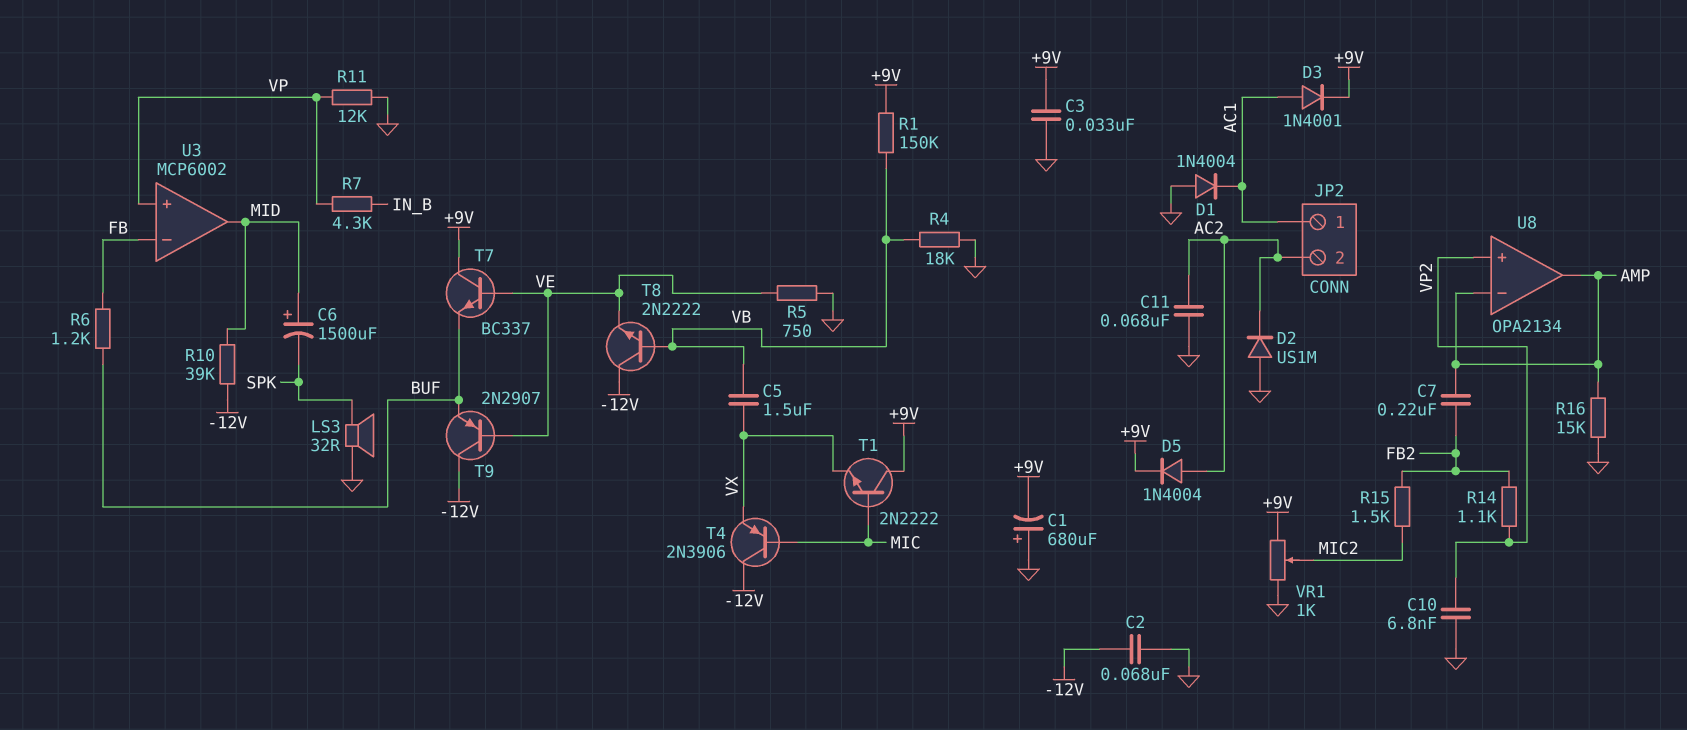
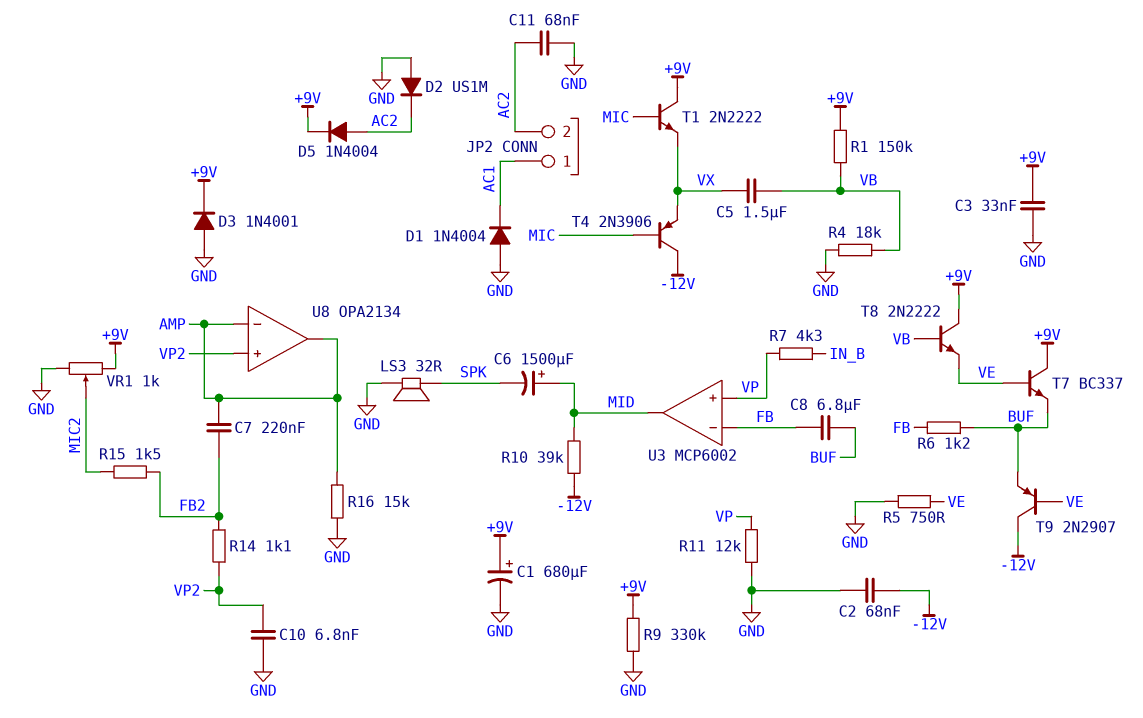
C1: 680uF (plus GND, minus +9V) -> 680uF (plus +9V, minus GND)
C8: none -> 6.8uF (BUF, FB)
D3: diode 1N4001 (A AC1, K +9V) -> diode 1N4001 (A GND, K +9V)
R9: none -> 330k (+9V, GND)
T8: NPN 2N2222 (B VB, C -12V, E VE) -> NPN 2N2222 (B VB, C +9V, E VE)

